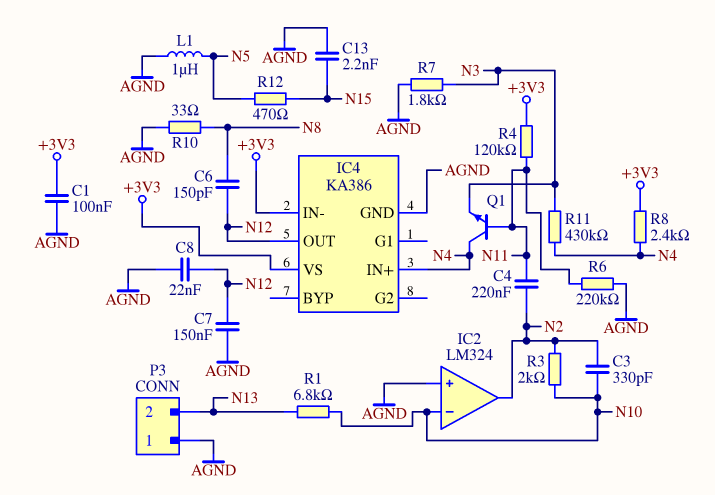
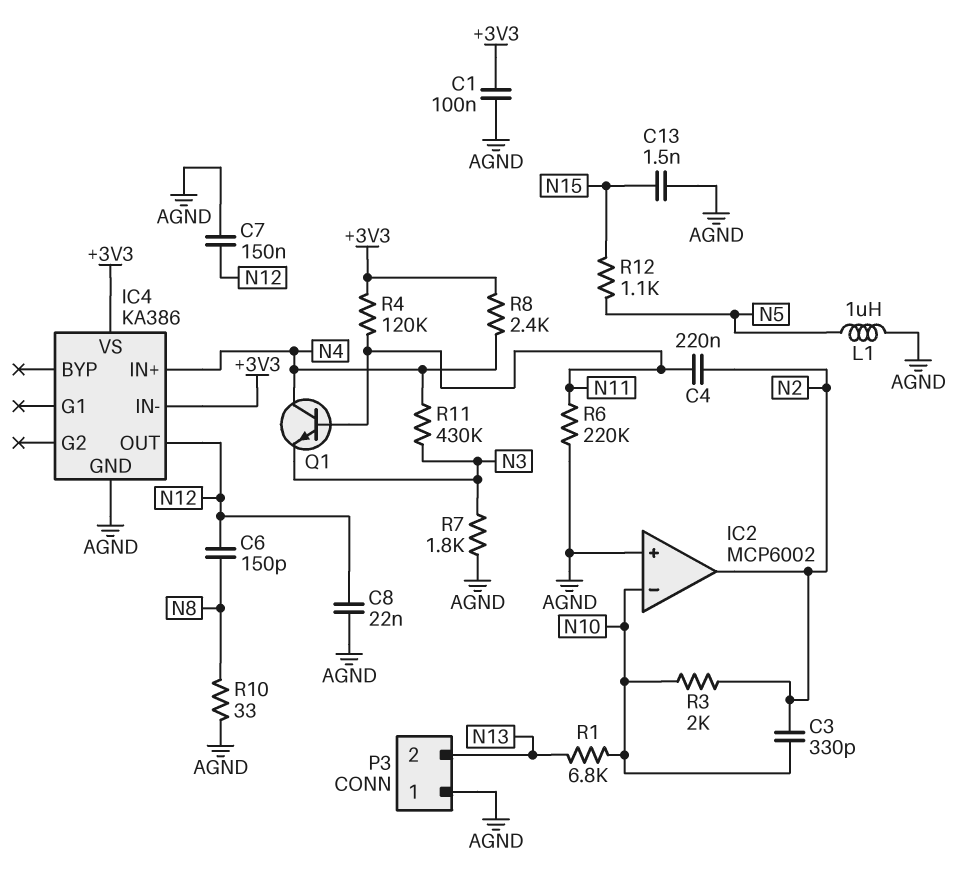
C13: 2.2nF (AGND, N15) -> 1.5nF (AGND, N15)
IC2: LM324 -> MCP6002
R12: 470 (N5, N15) -> 1.1k (N5, N15)

